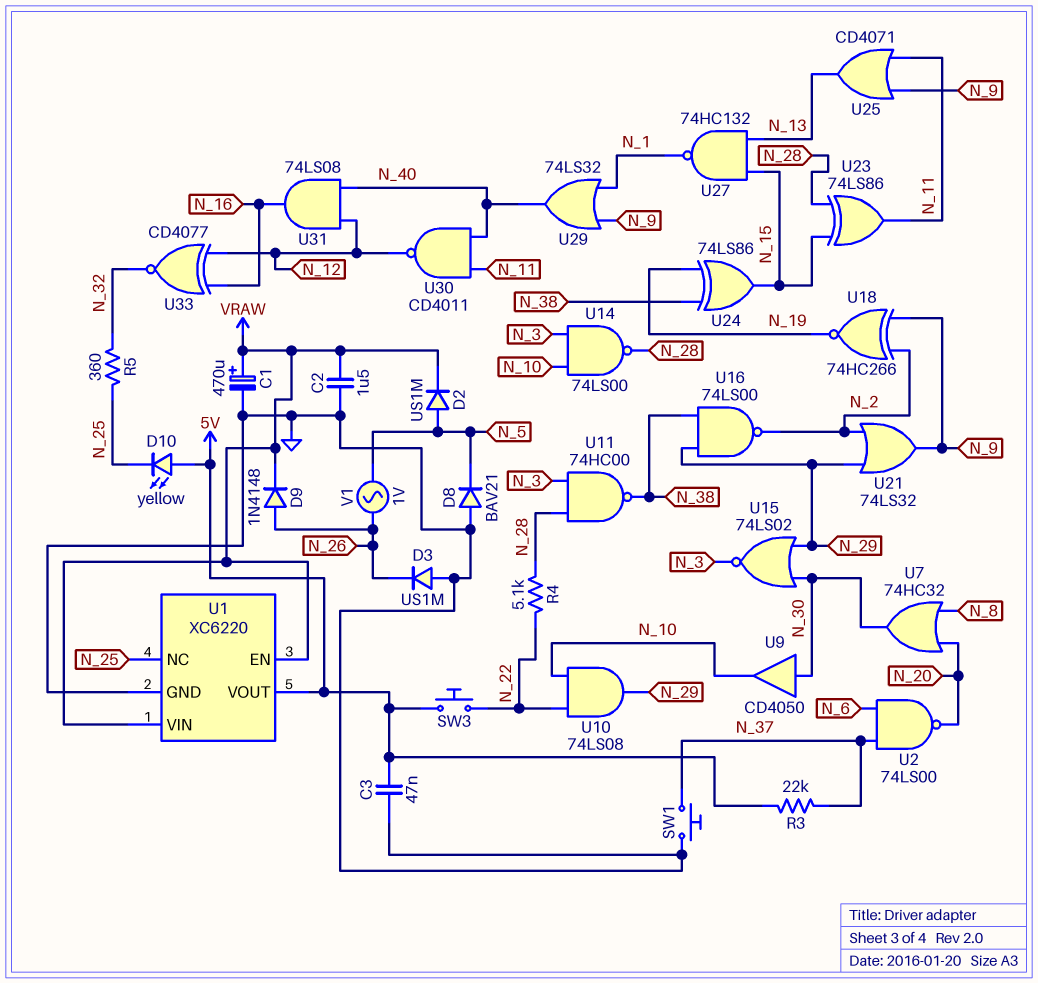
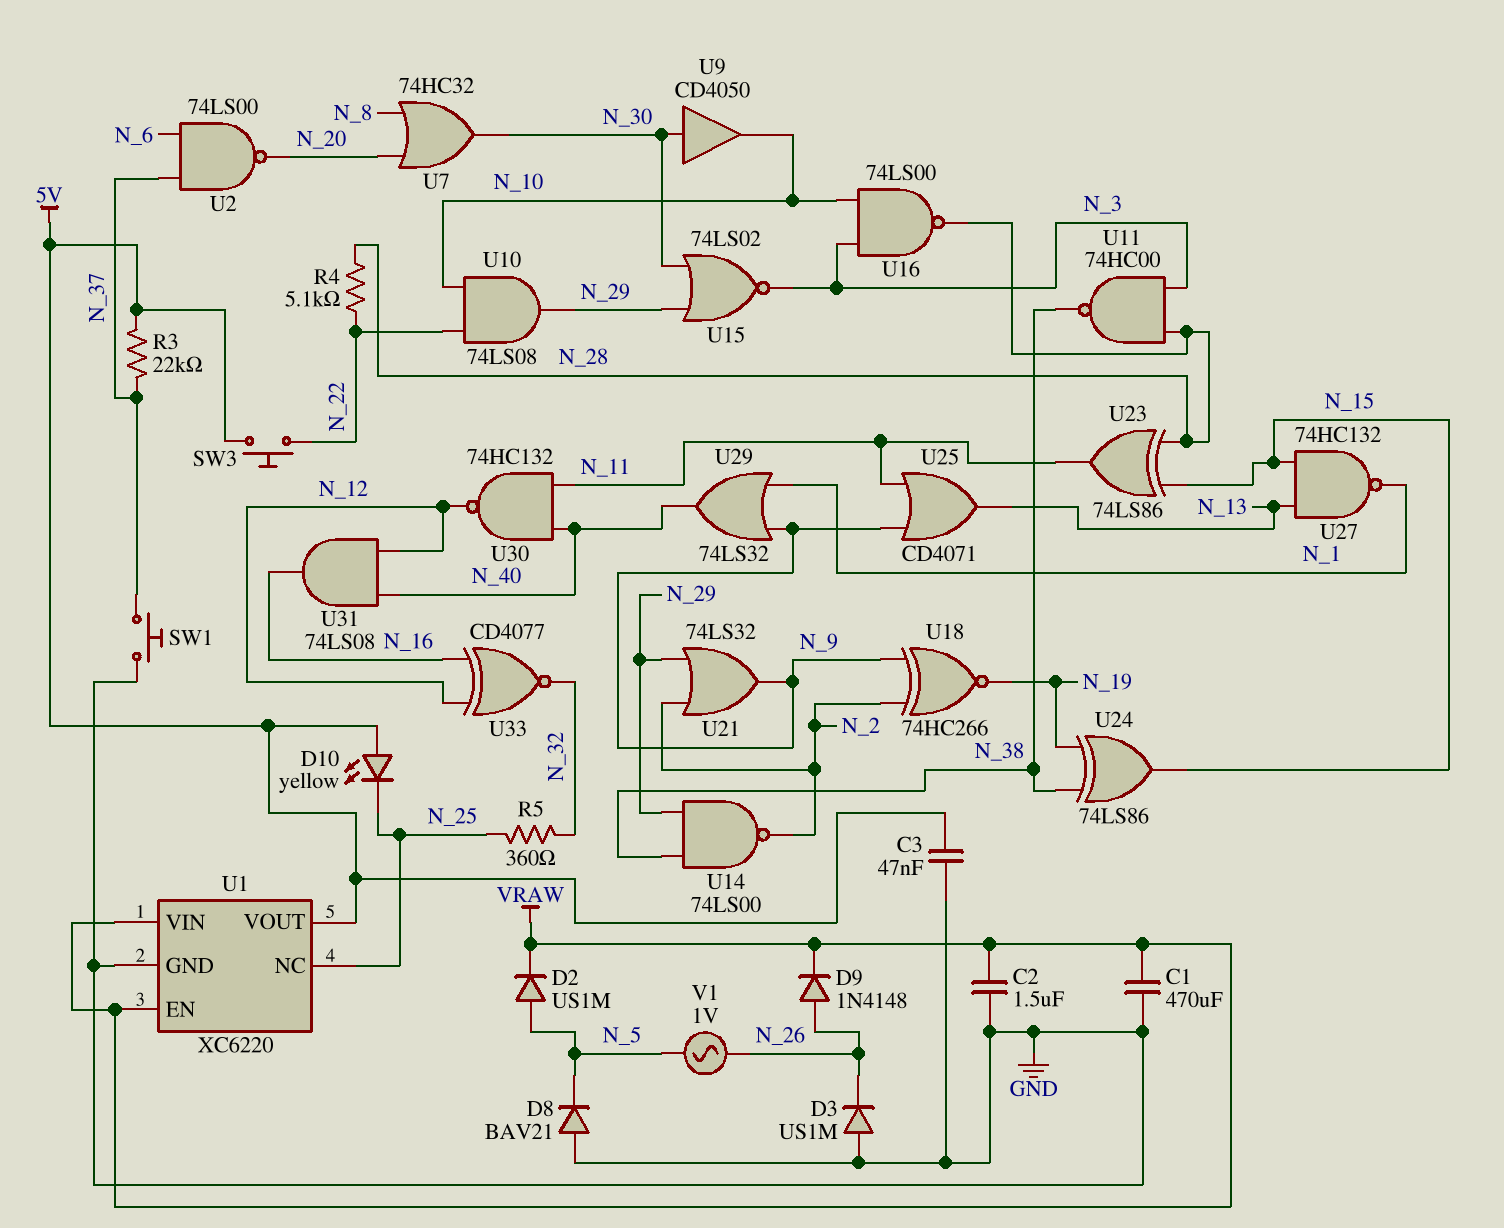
C1: 470uF (plus VRAW, minus GND) -> 470uF (GND, VRAW)
U14: NAND 74LS00 (in N_3, in N_10, out N_28) -> NAND 74LS00 (in N_29, in N_38, out N_2)
U16: NAND 74LS00 (in N_29, in N_38, out N_2) -> NAND 74LS00 (in N_3, in N_10, out N_28)
U30: NAND CD4011 (in N_11, in N_40, out N_12) -> NAND 74HC132 (in N_11, in N_40, out N_12)

